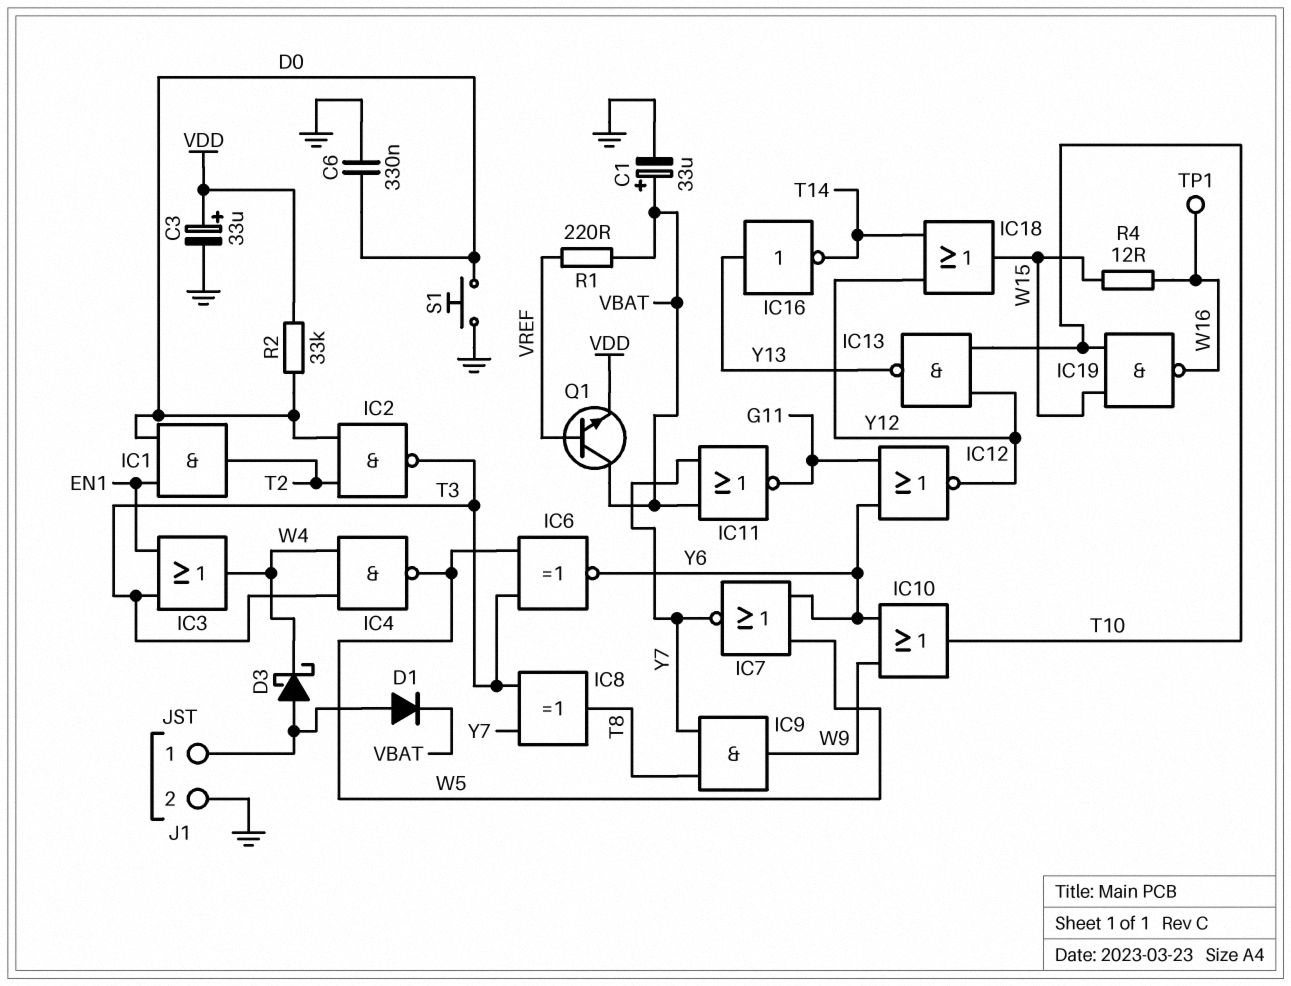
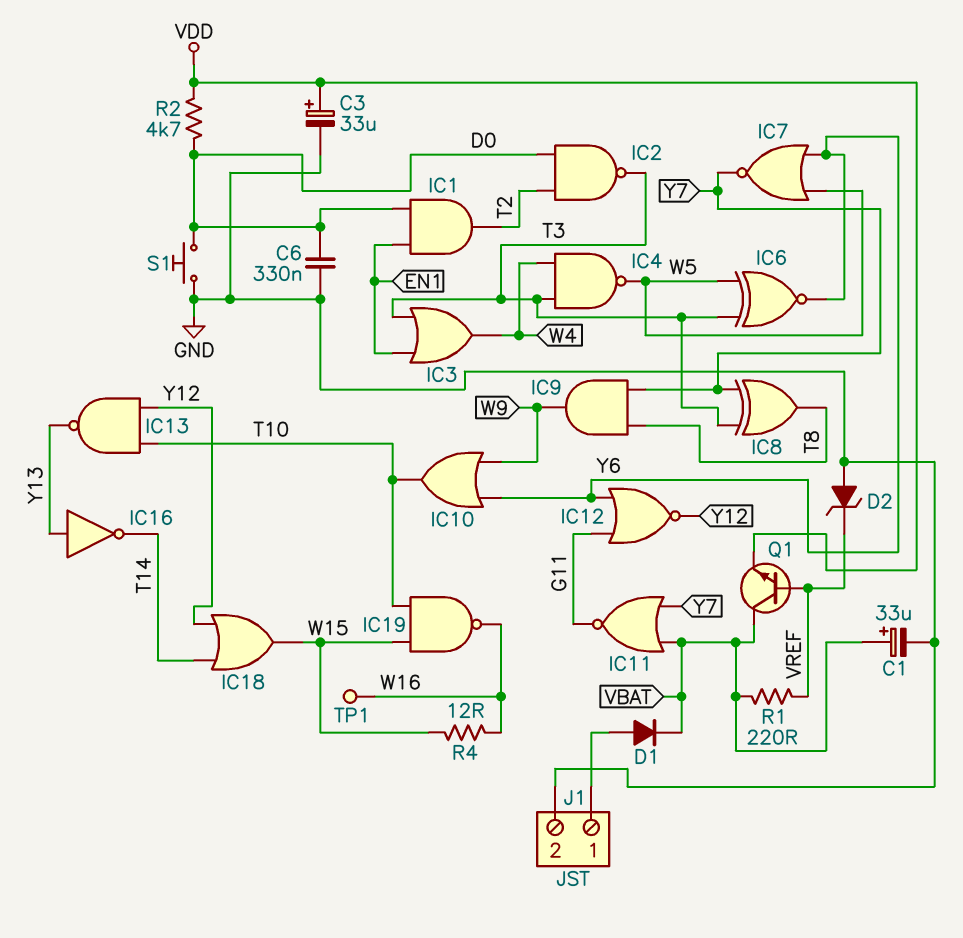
D2: none -> zener (A GND, K VREF)
D3: schottky (A J1/1, K W4) -> none
R2: 33k (D0, VDD) -> 4.7k (D0, VDD)

